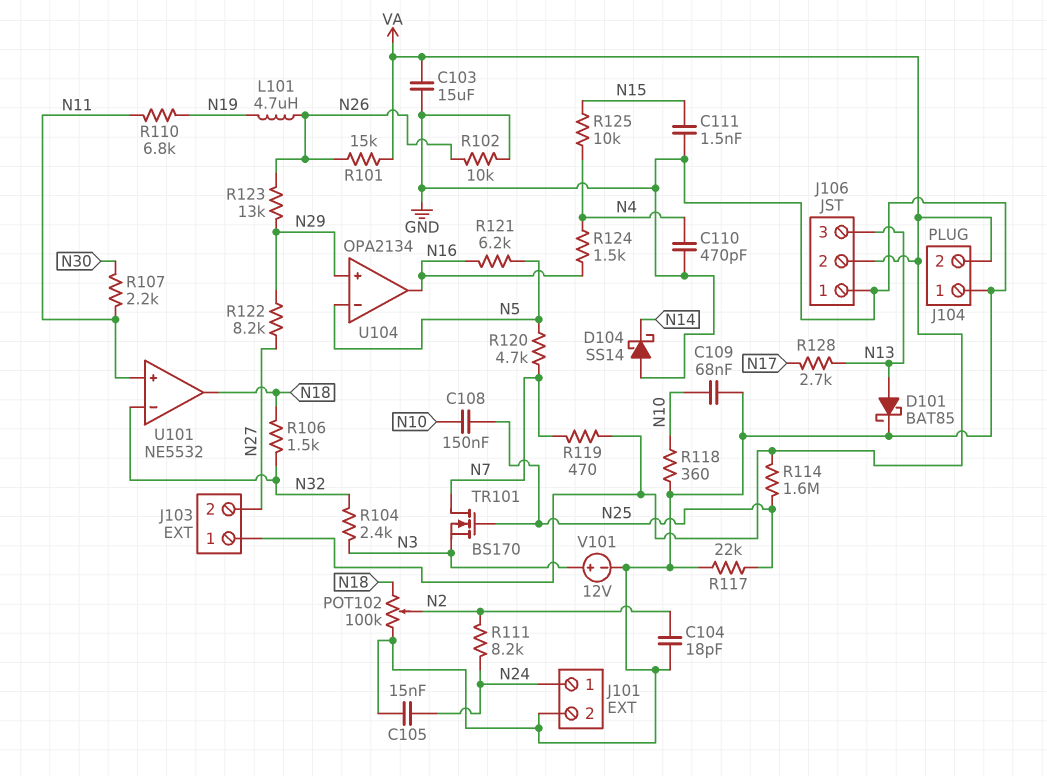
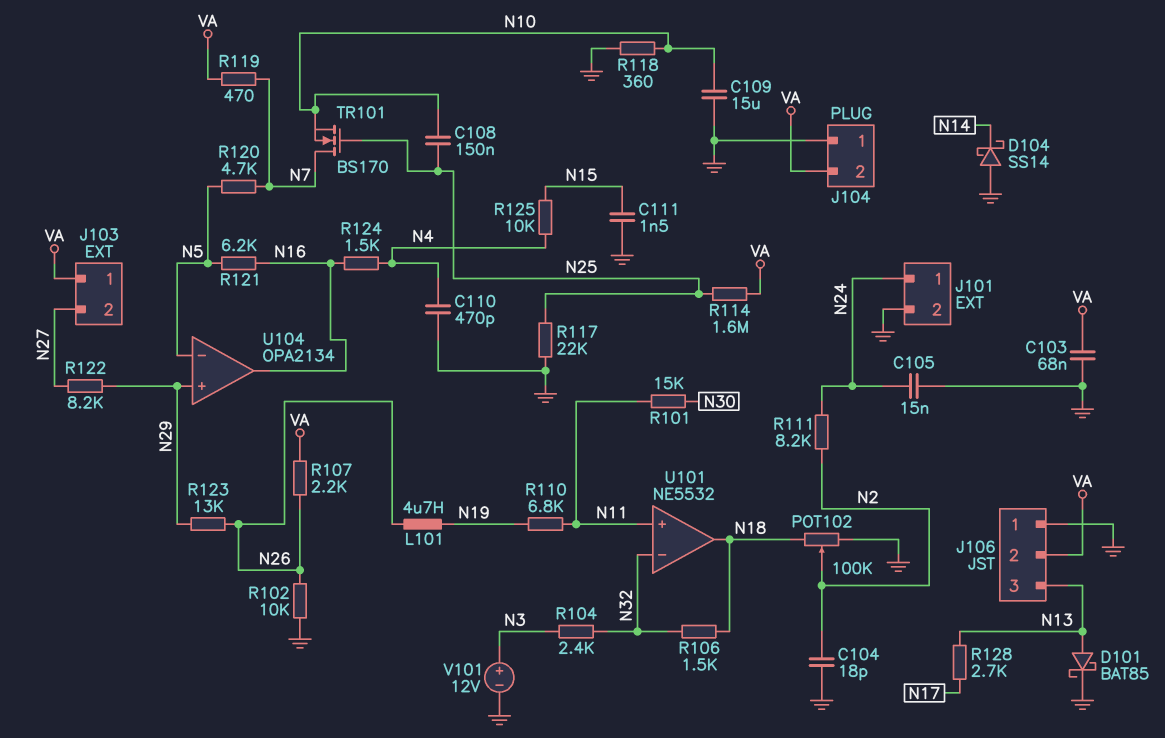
C103: 15uF (GND, VA) -> 68nF (GND, VA)
C109: 68nF (GND, N10) -> 15uF (GND, N10)
R101: 15k (N26, VA) -> 15k (N11, N30)
R107: 2.2k (N11, N30) -> 2.2k (N26, VA)
TR101: NMOS BS170 (G N25, D N7, S N3) -> NMOS BS170 (G N25, D N7, S N10)

